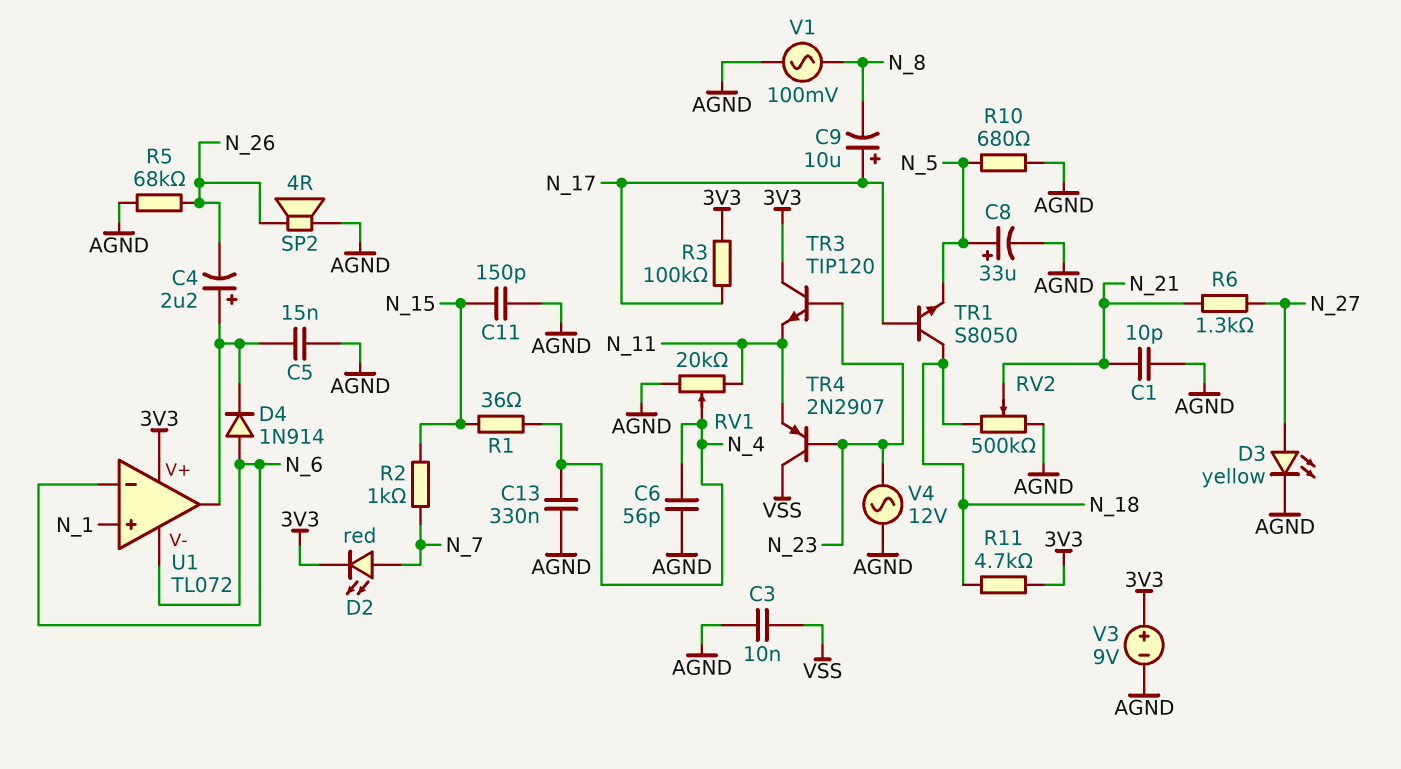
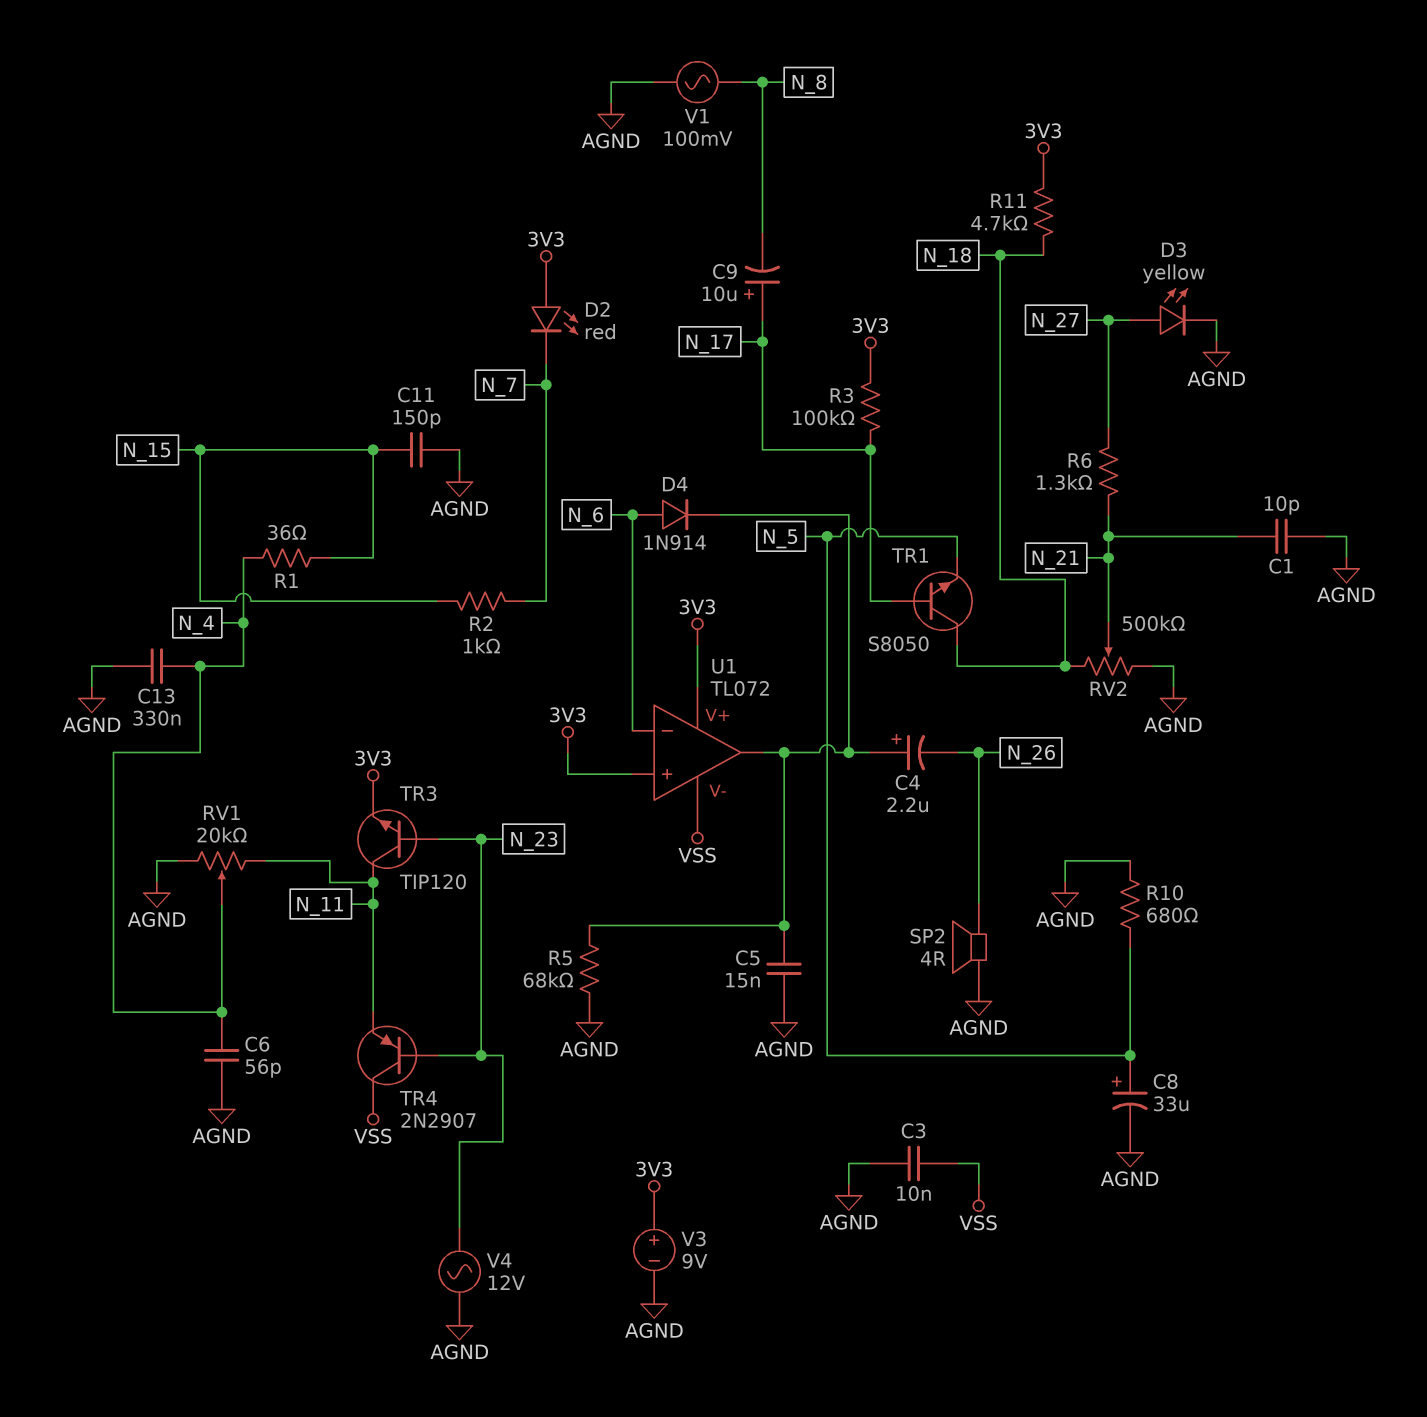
D2: LED red (A N_7, K 3V3) -> LED red (A 3V3, K N_7)
R5: 68k (AGND, N_26) -> 68k (AGND, U1/out)
TR3: NPN TIP120 (B N_23, C 3V3, E N_11) -> NPN TIP120 (B N_23, C N_11, E 3V3)
U1 pin V-: N_6 -> VSS
U1 pin in+: N_1 -> 3V3

